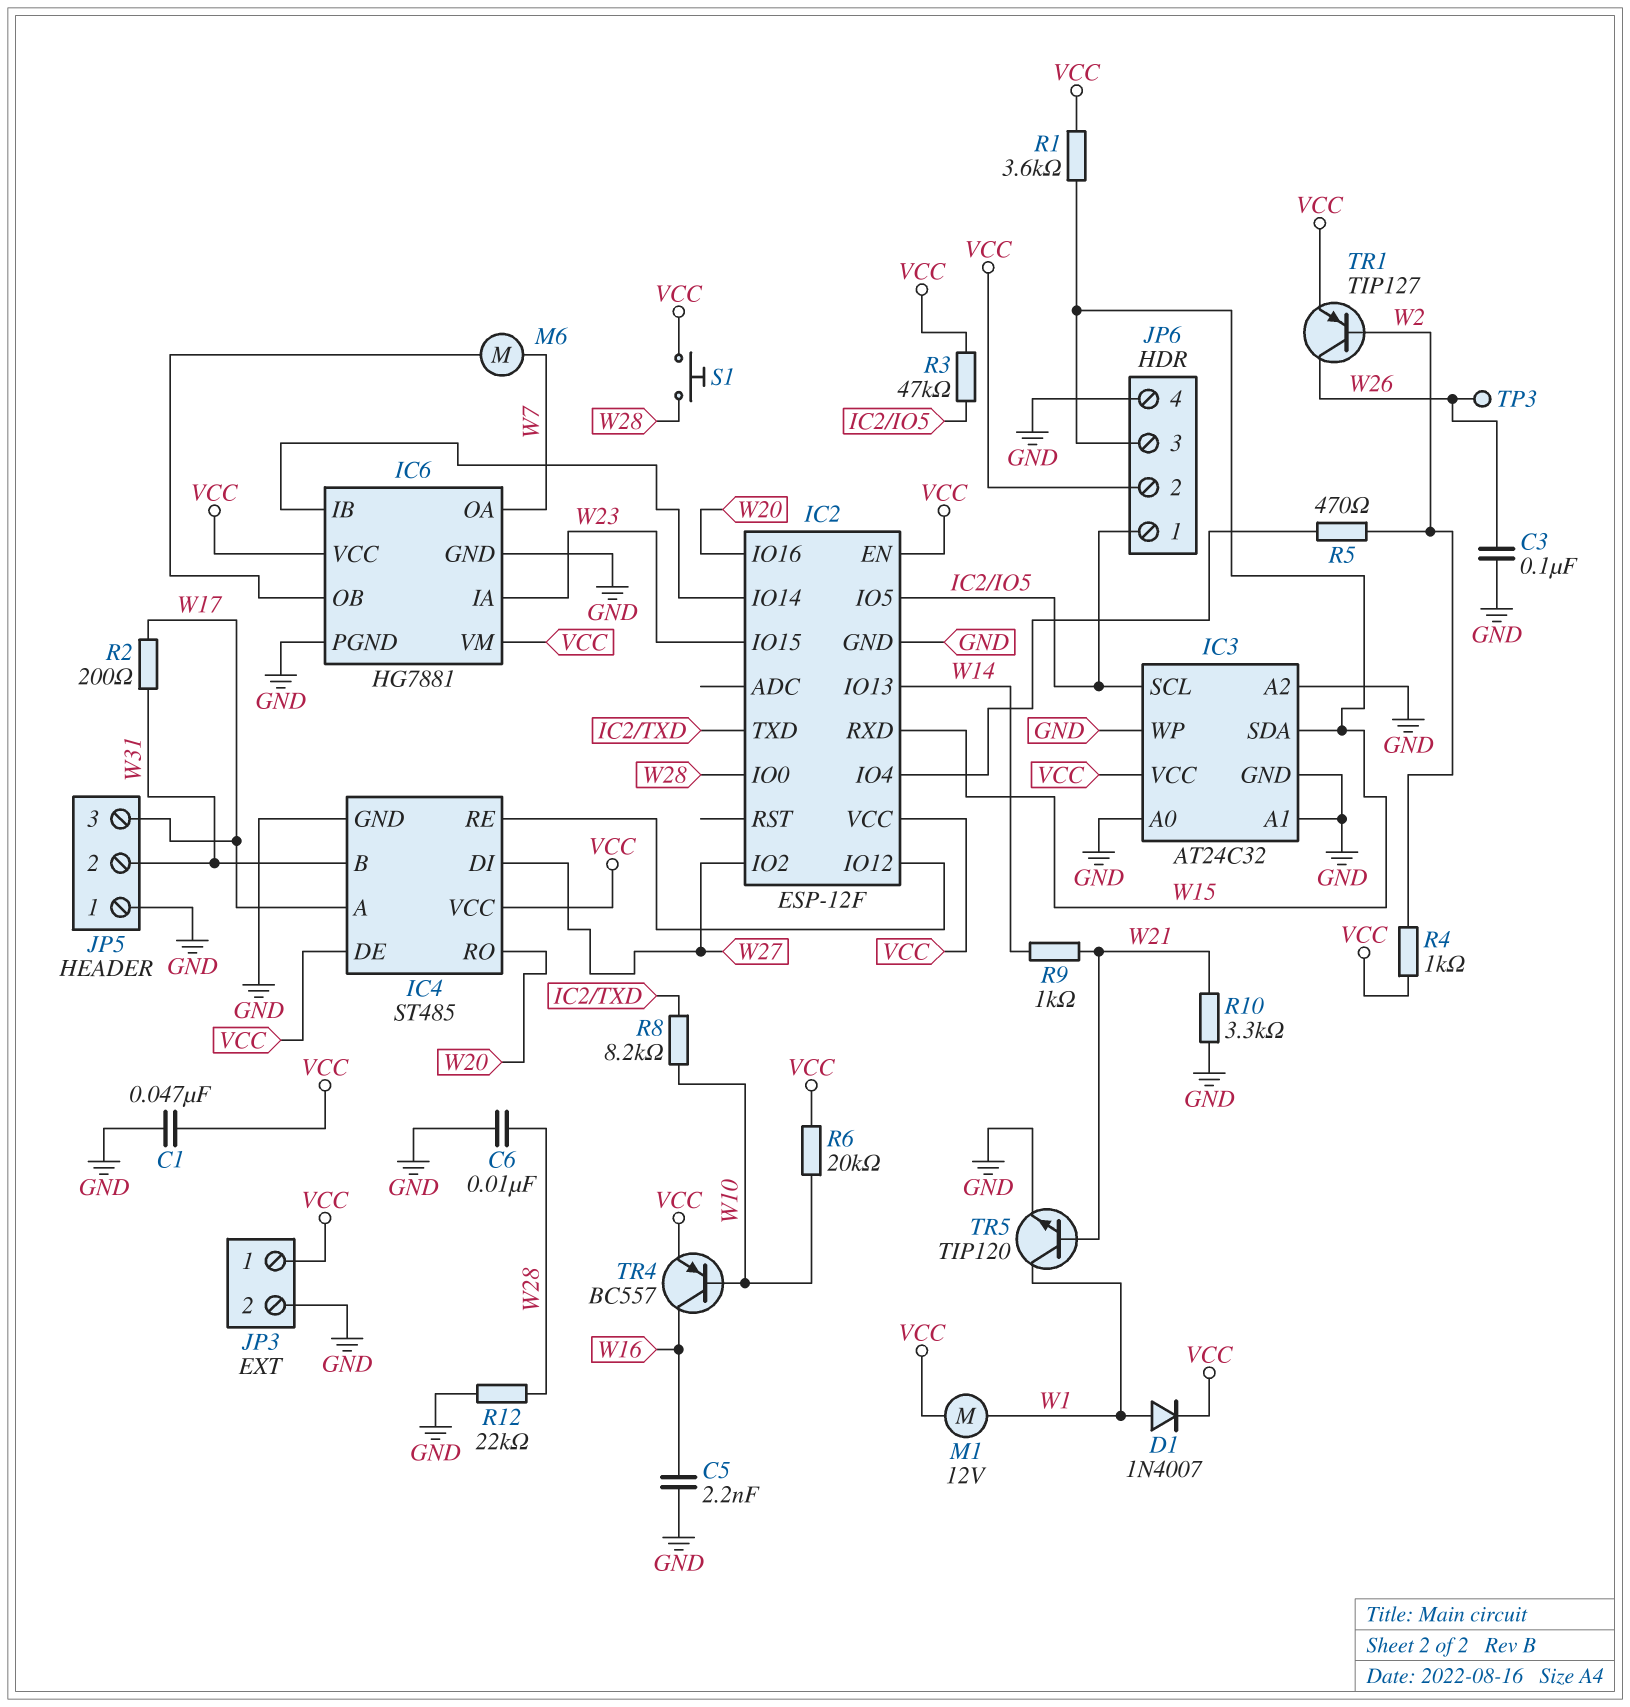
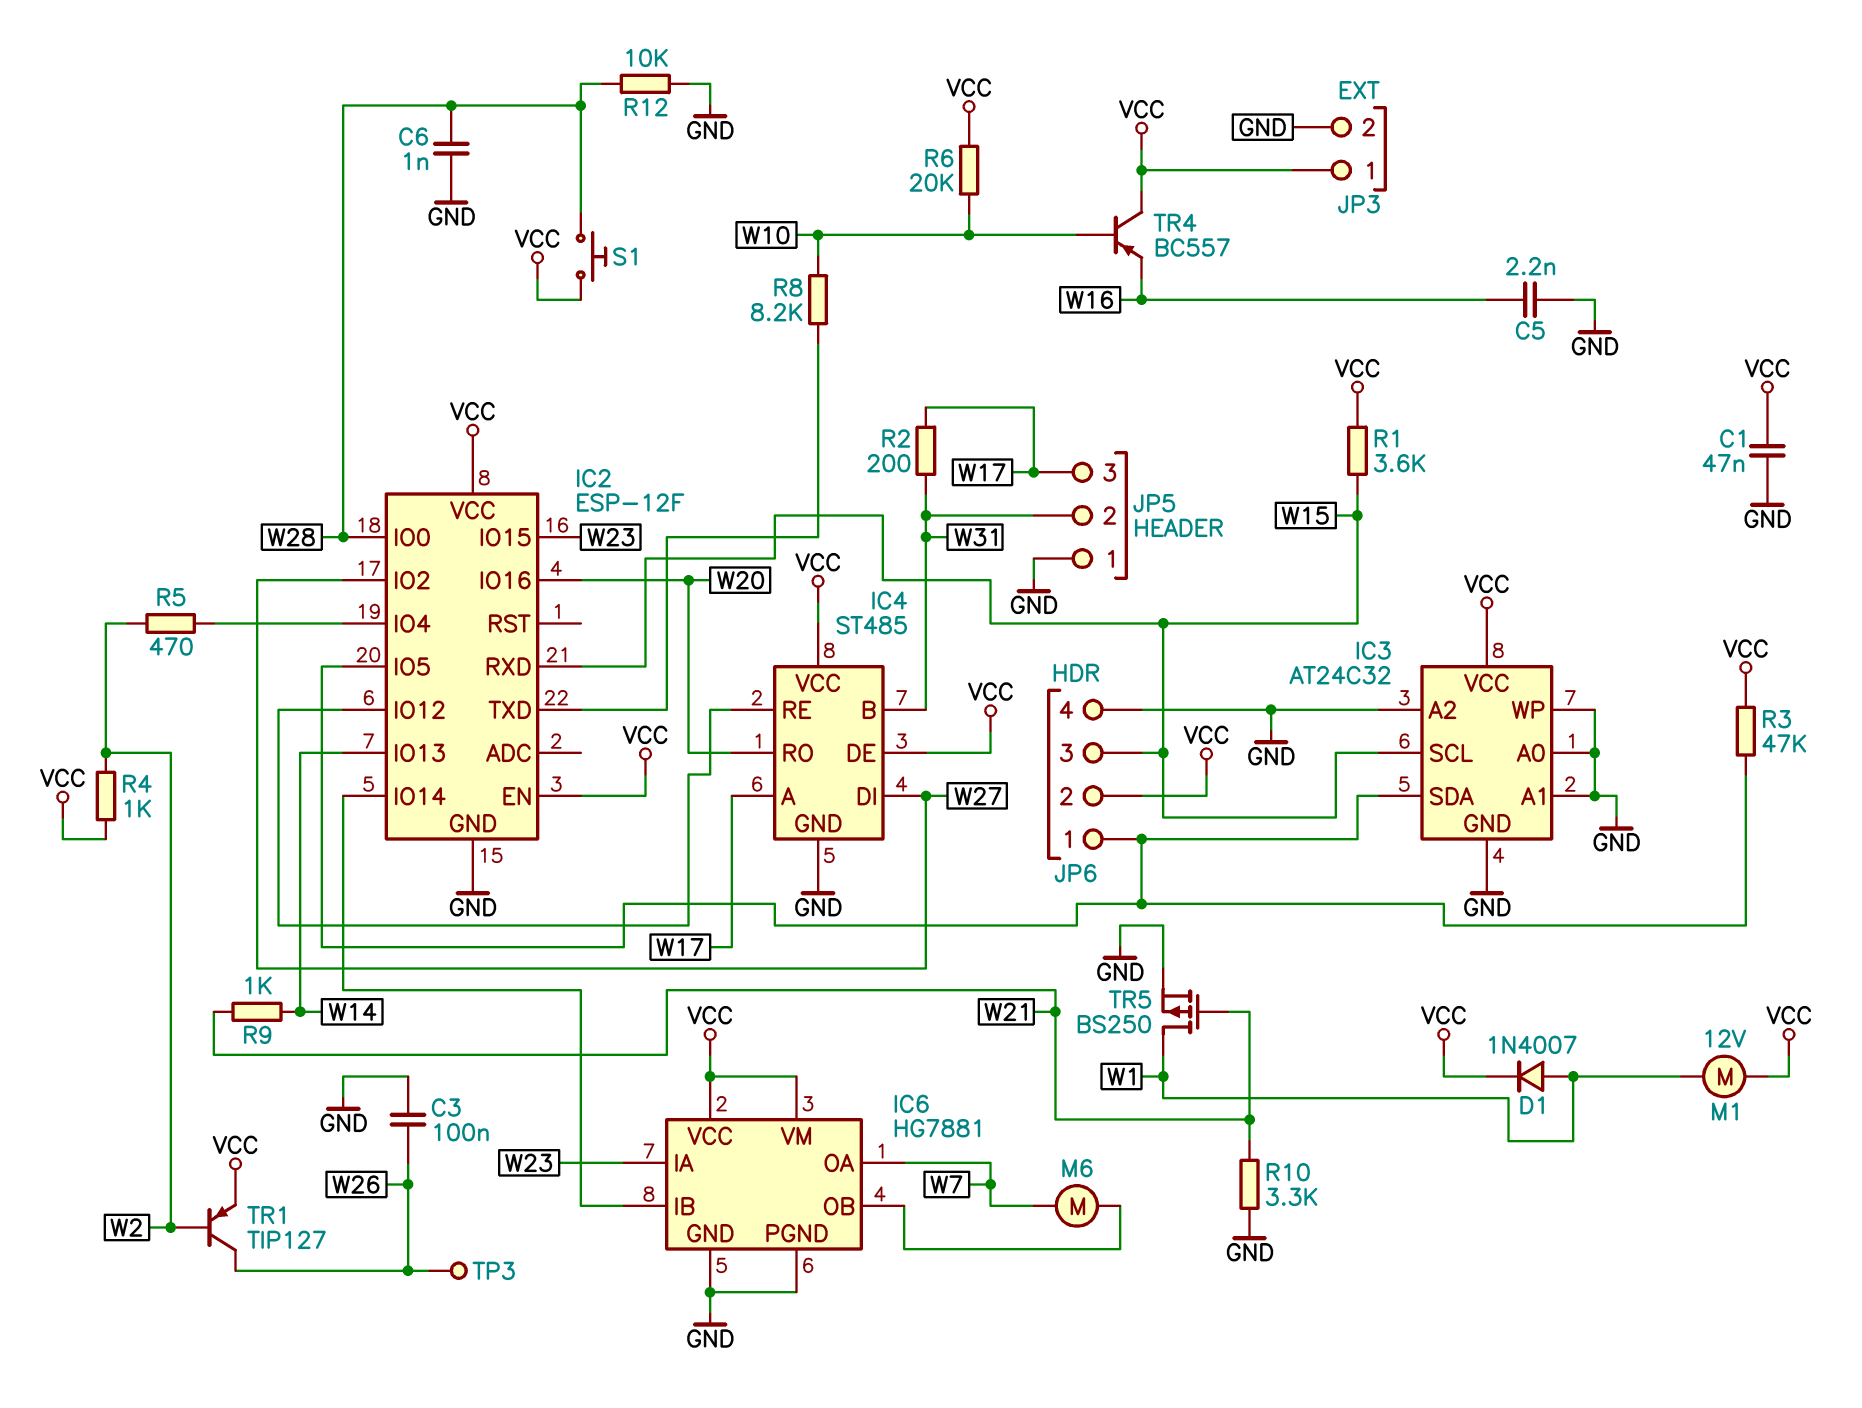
C6: 10nF (GND, W28) -> 1nF (GND, W28)
IC3 pin SCL: IC2/IO5 -> W15
IC3 pin SDA: W15 -> IC2/IO5
R12: 22k (GND, W28) -> 10k (GND, W28)
TR4: PNP BC557 (B W10, C W16, E VCC) -> PNP BC557 (B W10, C VCC, E W16)
TR5: NPN TIP120 (B W21, C W1, E GND) -> PMOS BS250 (G W21, D W1, S GND)

